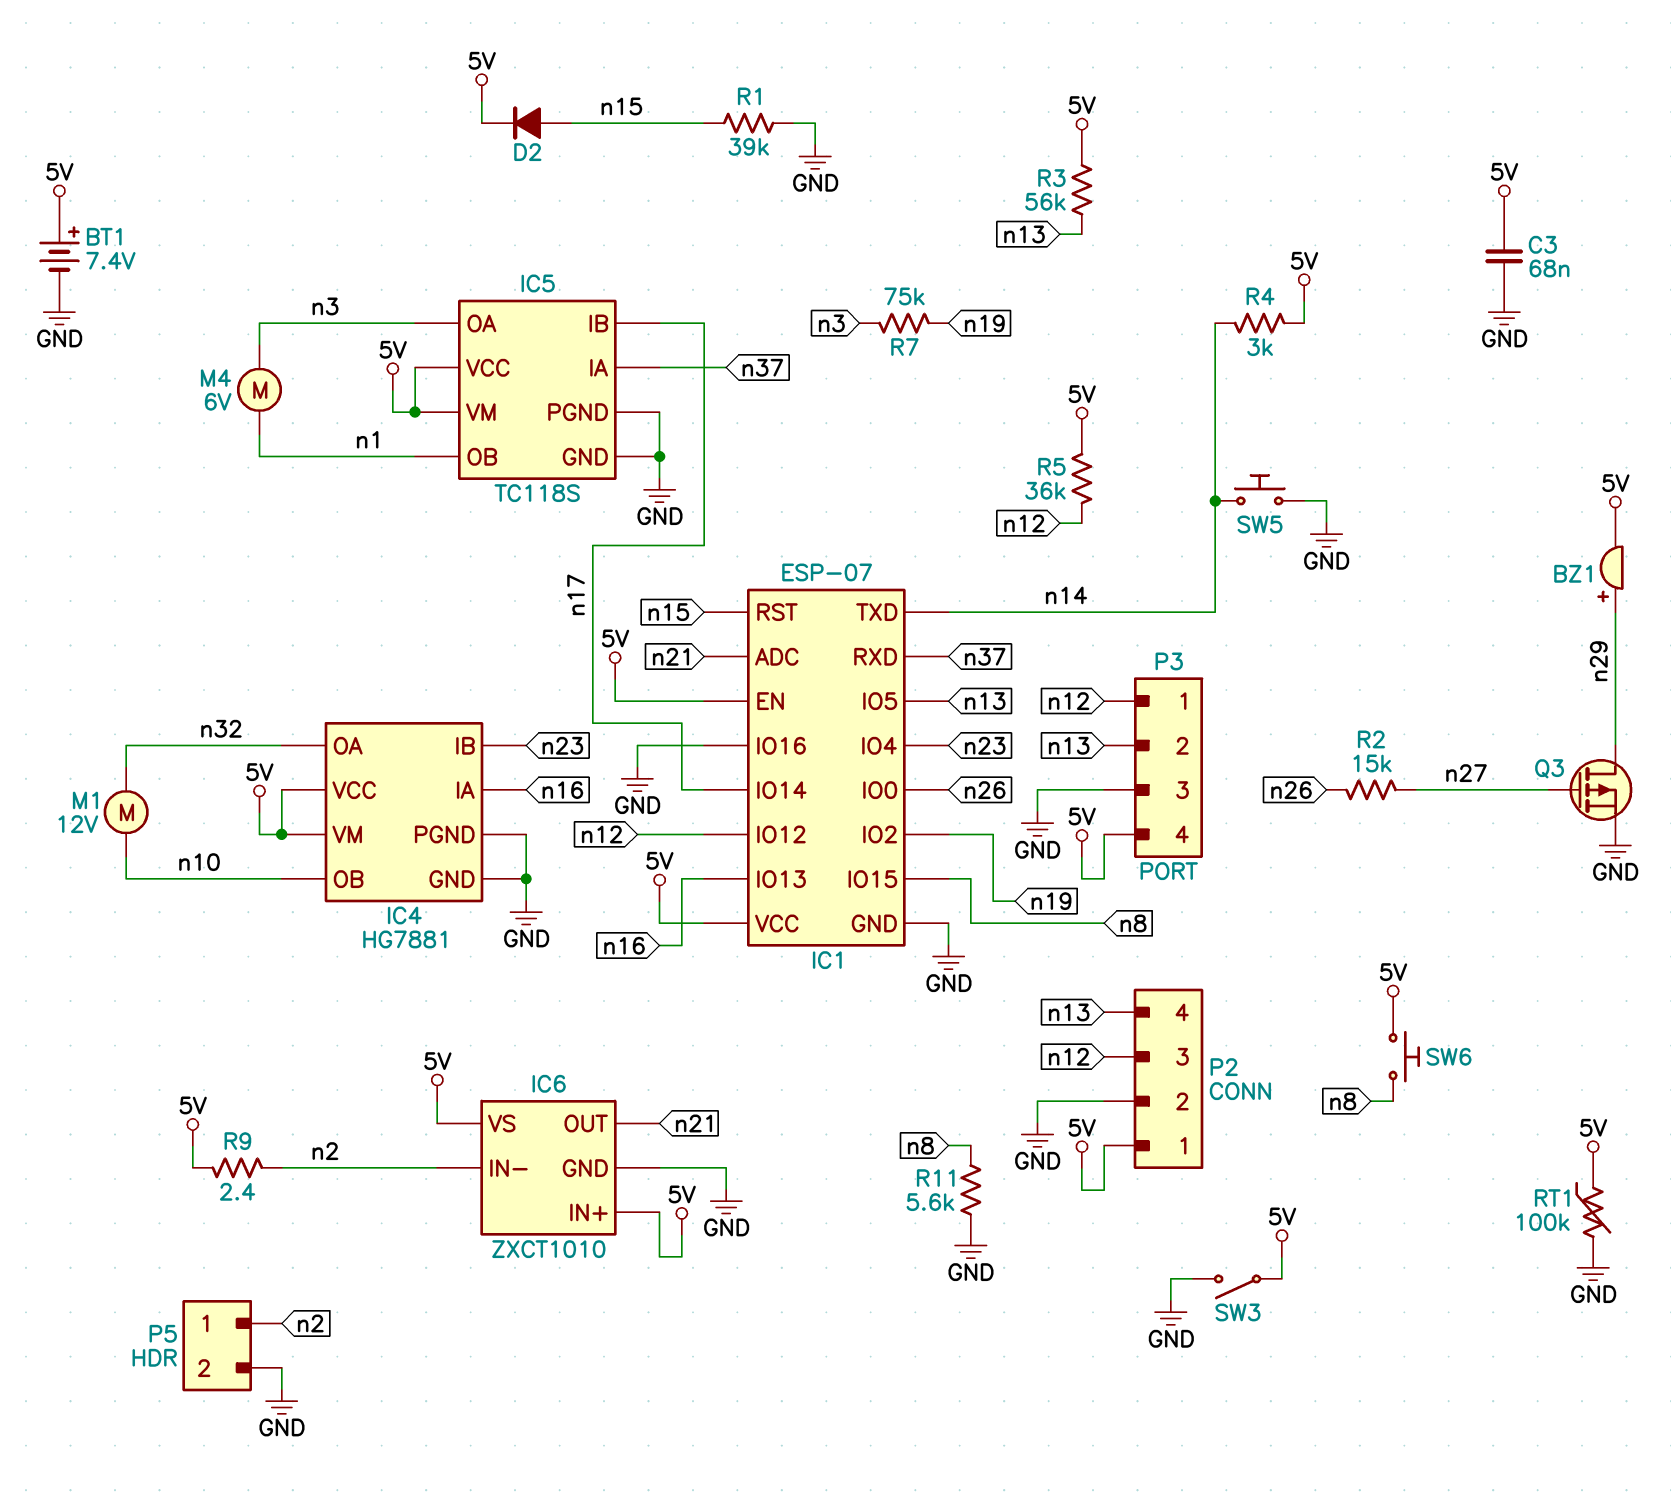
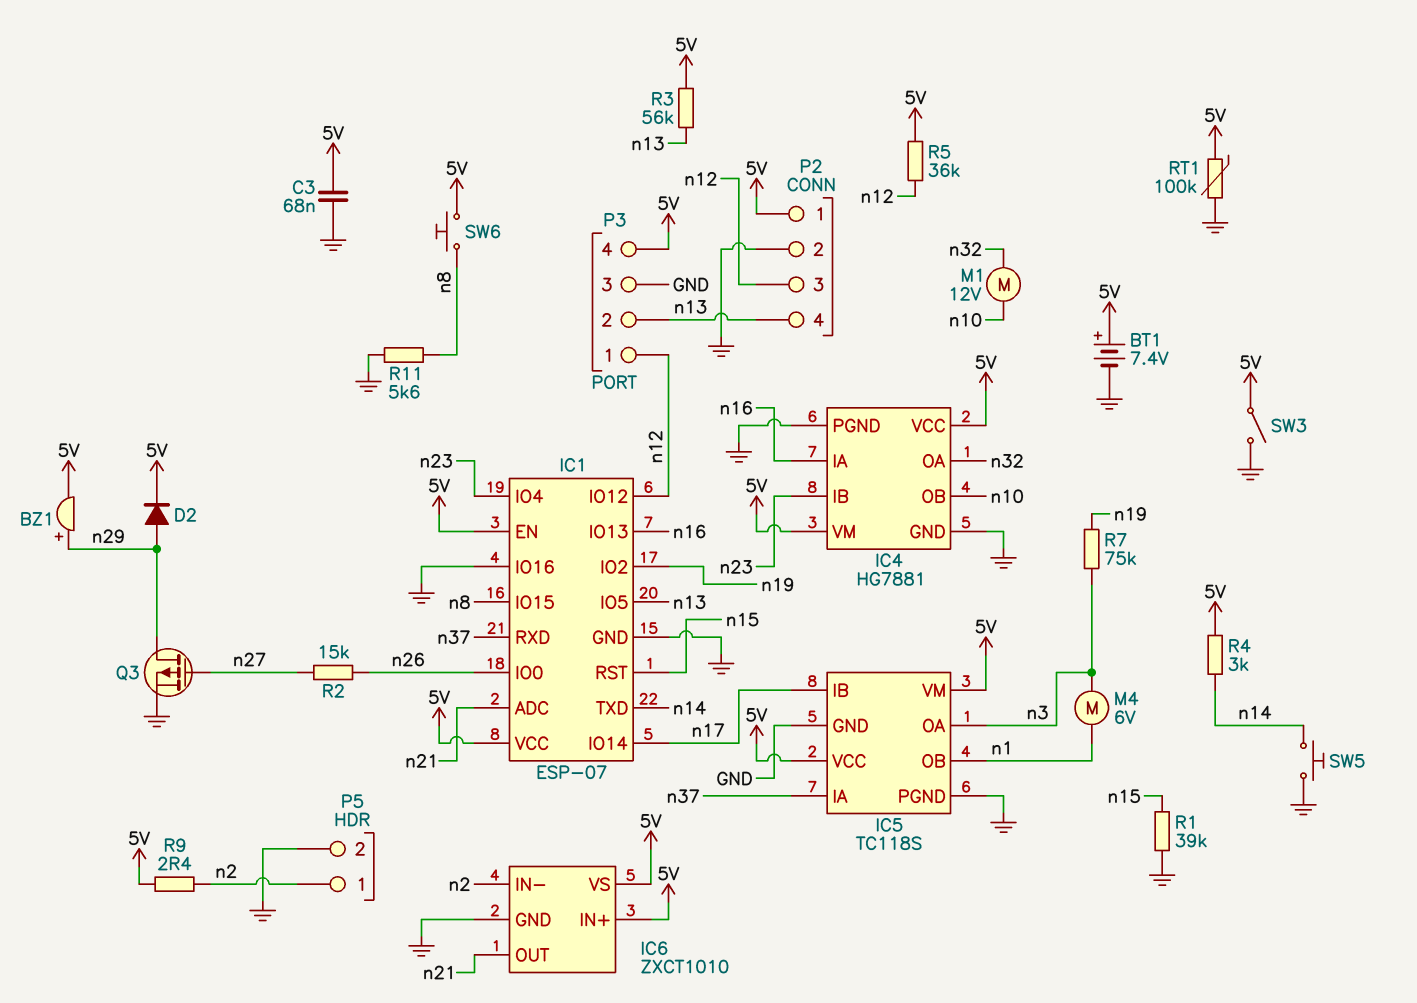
D2: diode (A n15, K 5V) -> diode (A n29, K 5V)

